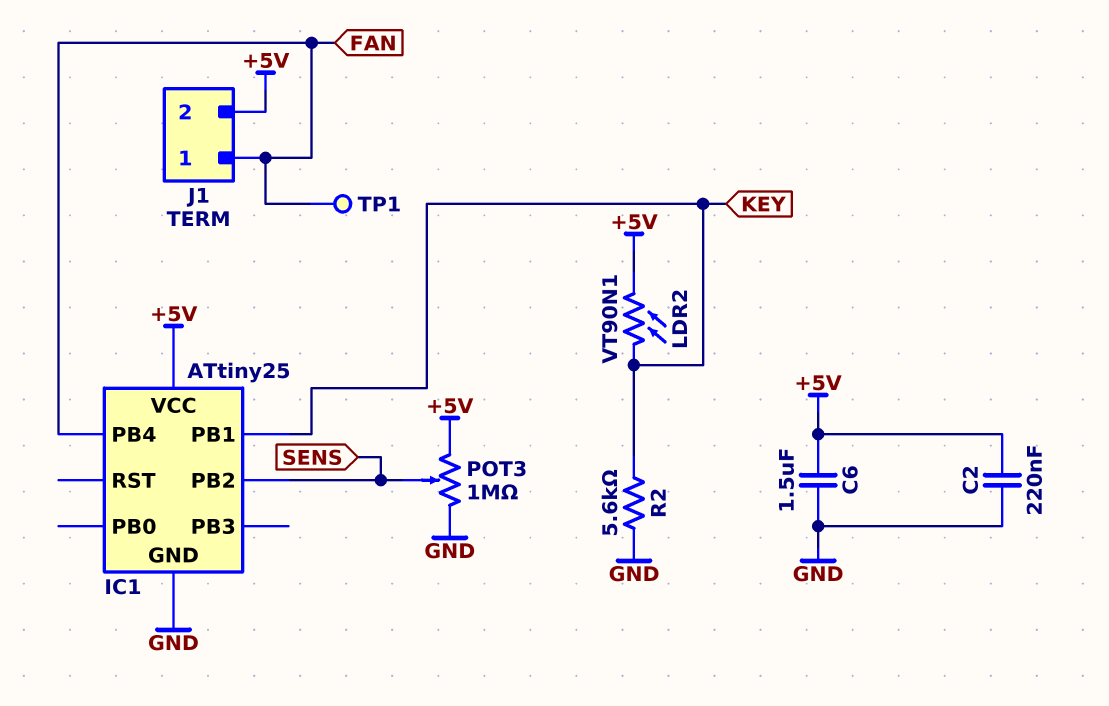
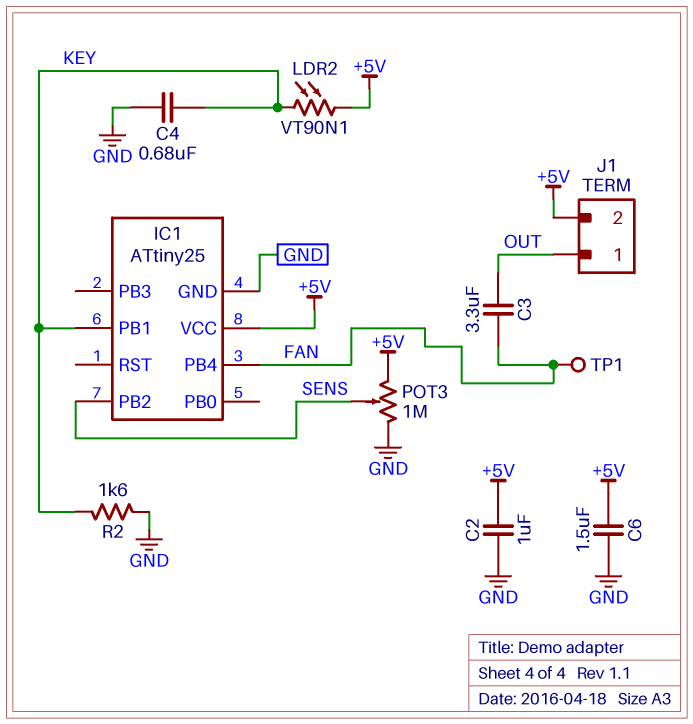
C2: 220nF (+5V, GND) -> 1uF (+5V, GND)
C3: none -> 3.3uF (FAN, OUT)
C4: none -> 680nF (GND, KEY)
J1 pin 1: FAN -> OUT
R2: 5.6k (GND, KEY) -> 1.6k (GND, KEY)

